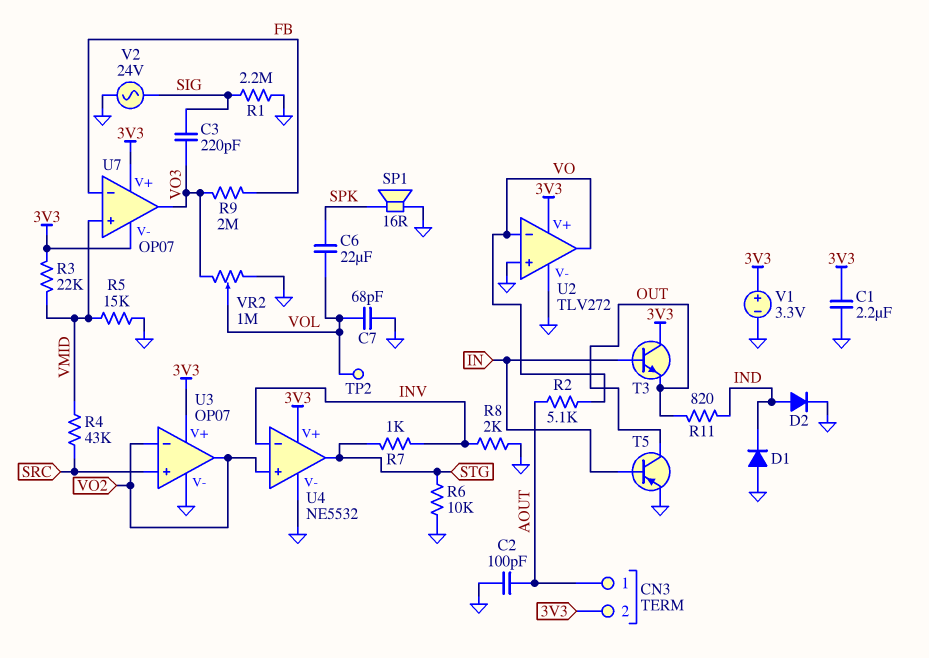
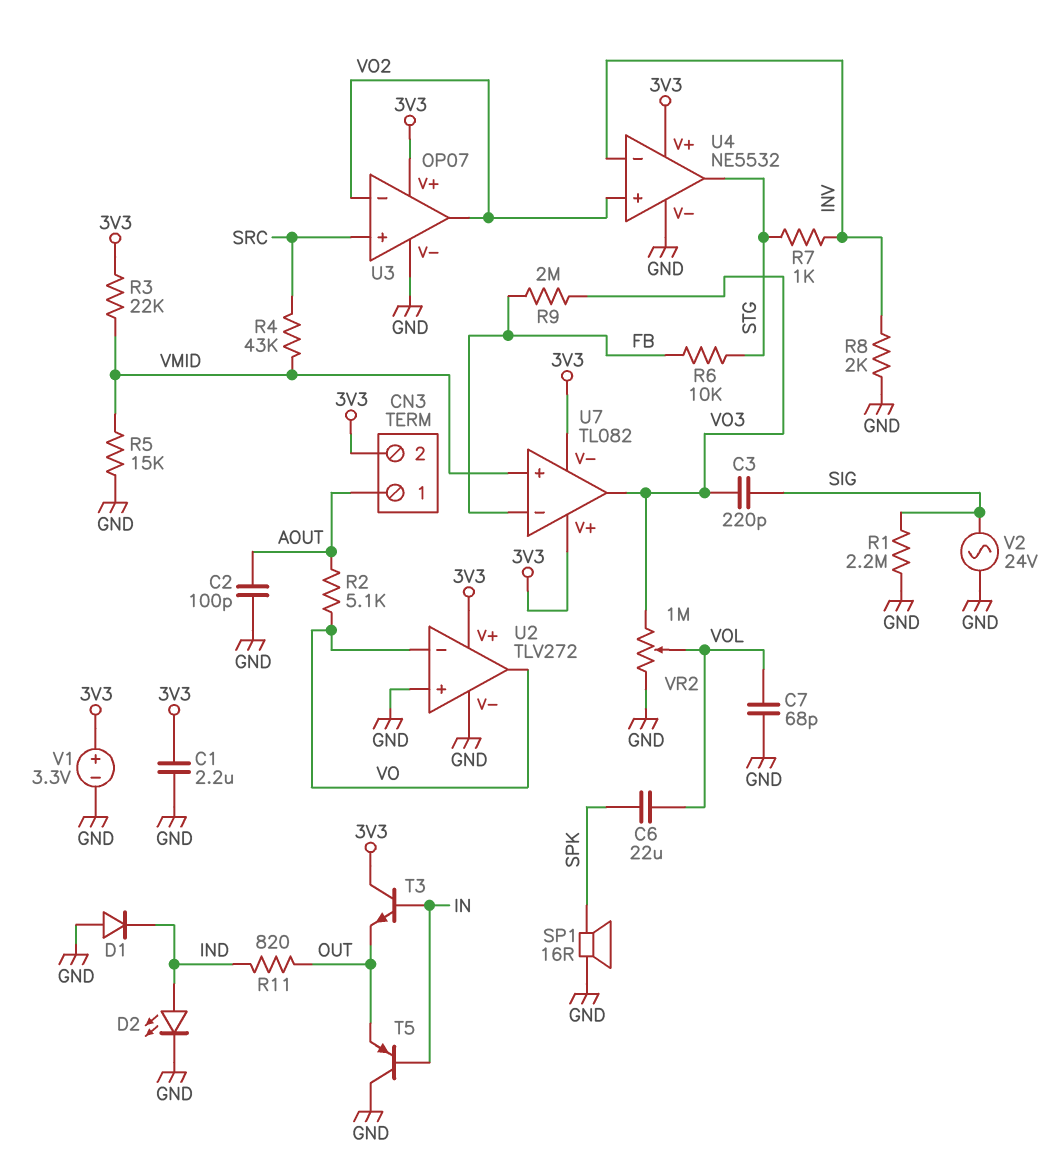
D2: diode (A IND, K GND) -> LED (A IND, K GND)
R6: 10k (GND, STG) -> 10k (FB, STG)
T5: PNP (B IN, C OUT, E GND) -> PNP (B IN, C GND, E OUT)
TP2: test point (VOL) -> none
U7: OP07 -> TL082

